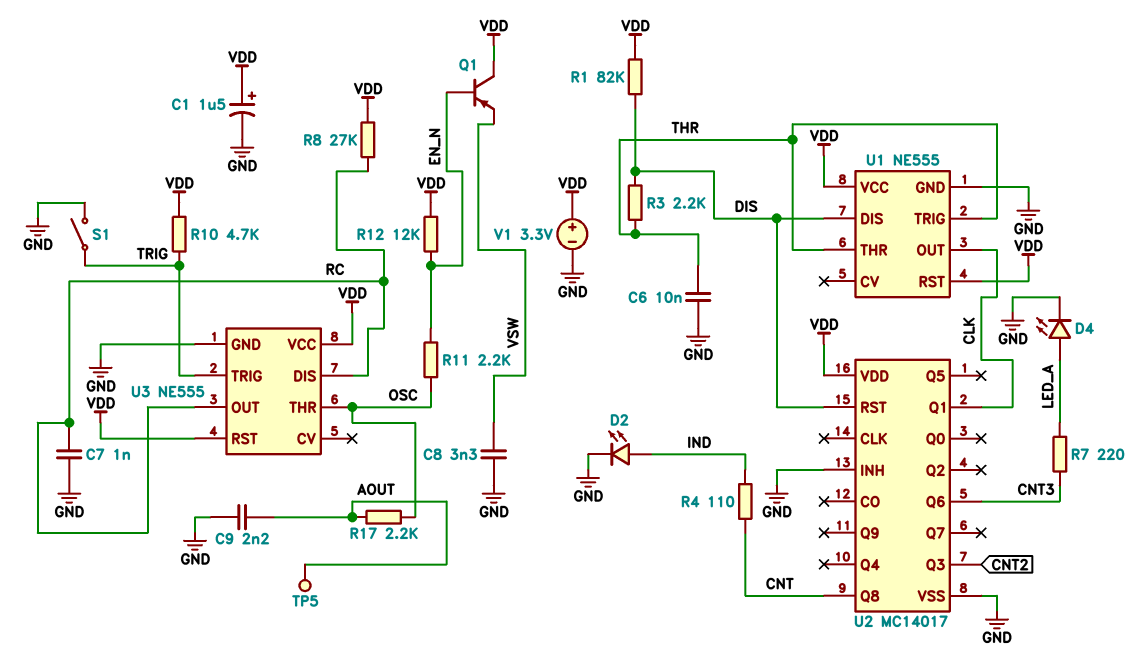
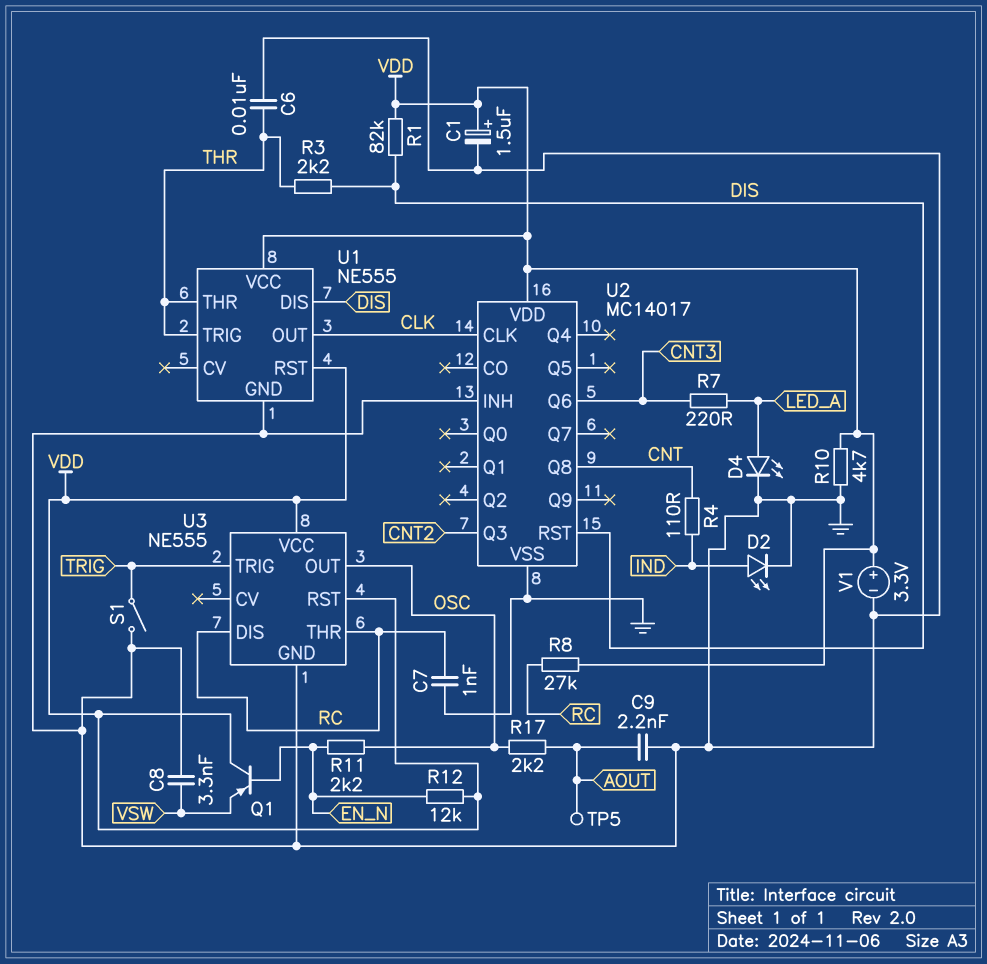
R10: 4.7k (TRIG, VDD) -> 4.7k (GND, VDD)
U2 pin CLK: none -> CLK
U2 pin Q1: CLK -> none
U3 pin OUT: RC -> OSC
U3 pin THR: OSC -> RC

